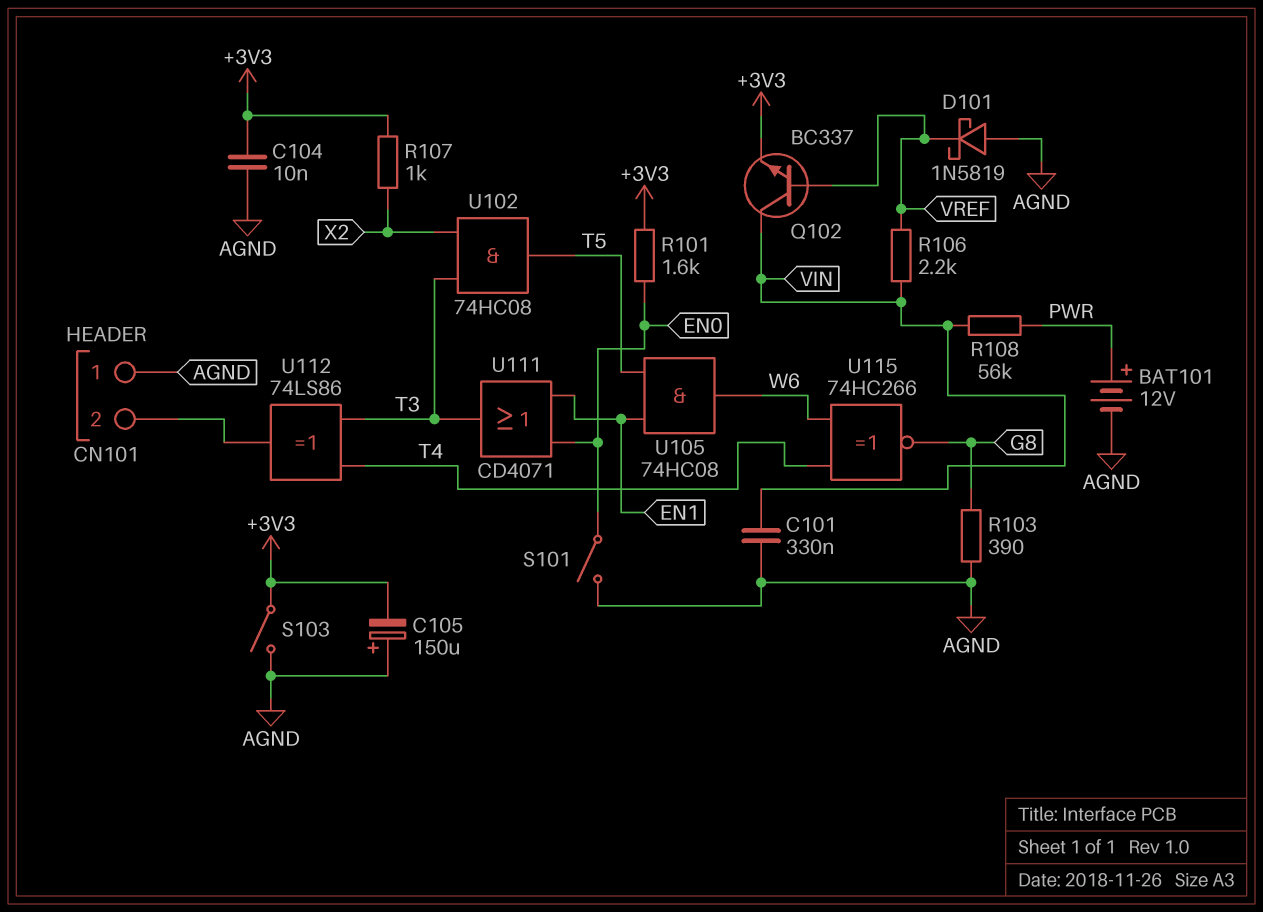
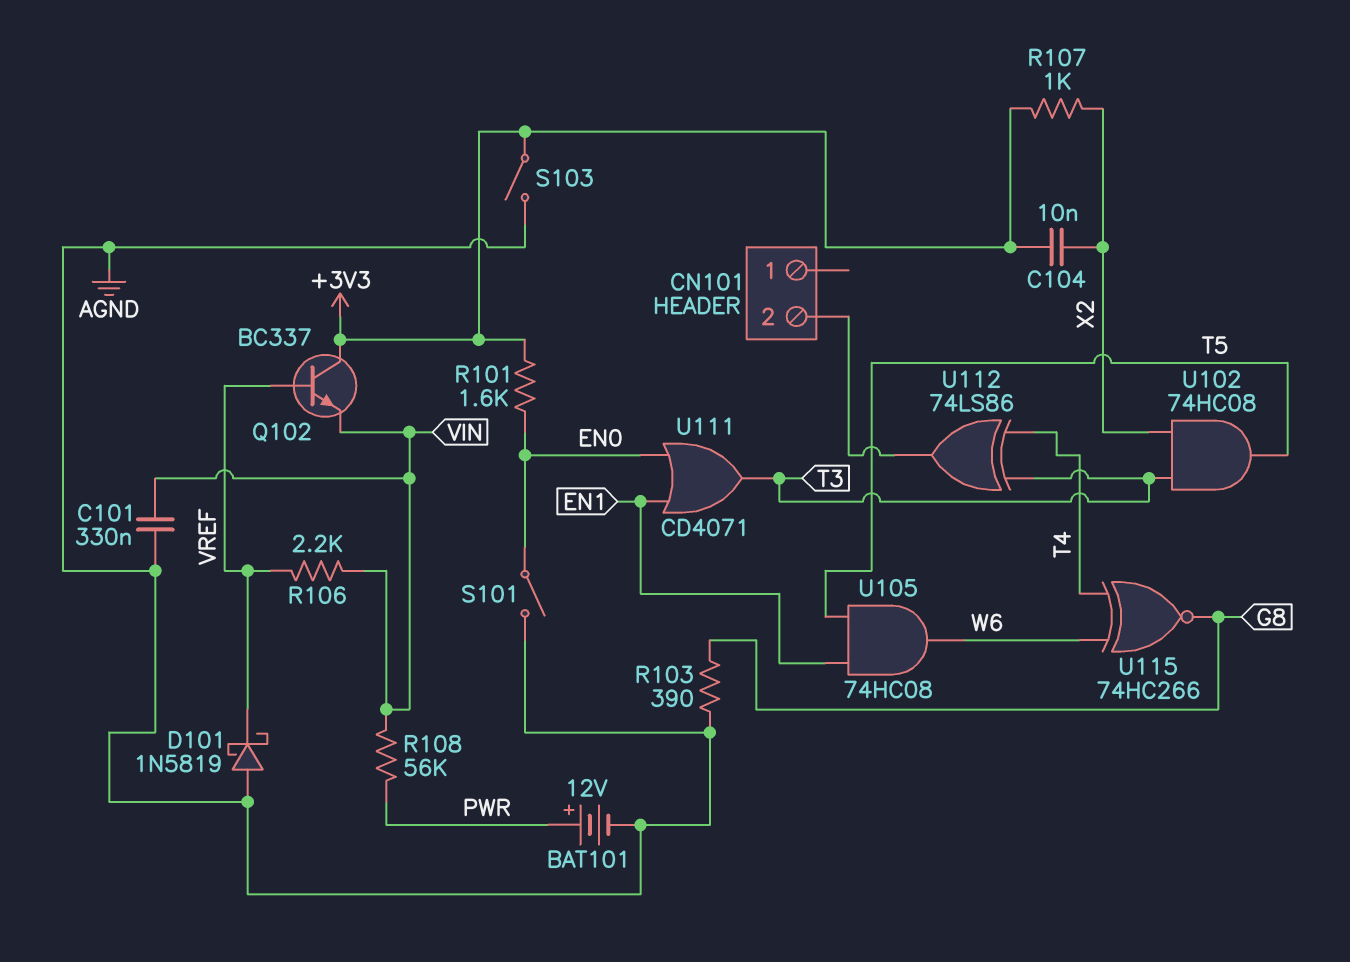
C104: 10nF (+3V3, AGND) -> 10nF (+3V3, X2)
C105: 150uF (plus AGND, minus +3V3) -> none
CN101 pin 1: AGND -> none
Q102: NPN BC337 (B VREF, C VIN, E +3V3) -> NPN BC337 (B VREF, C +3V3, E VIN)

